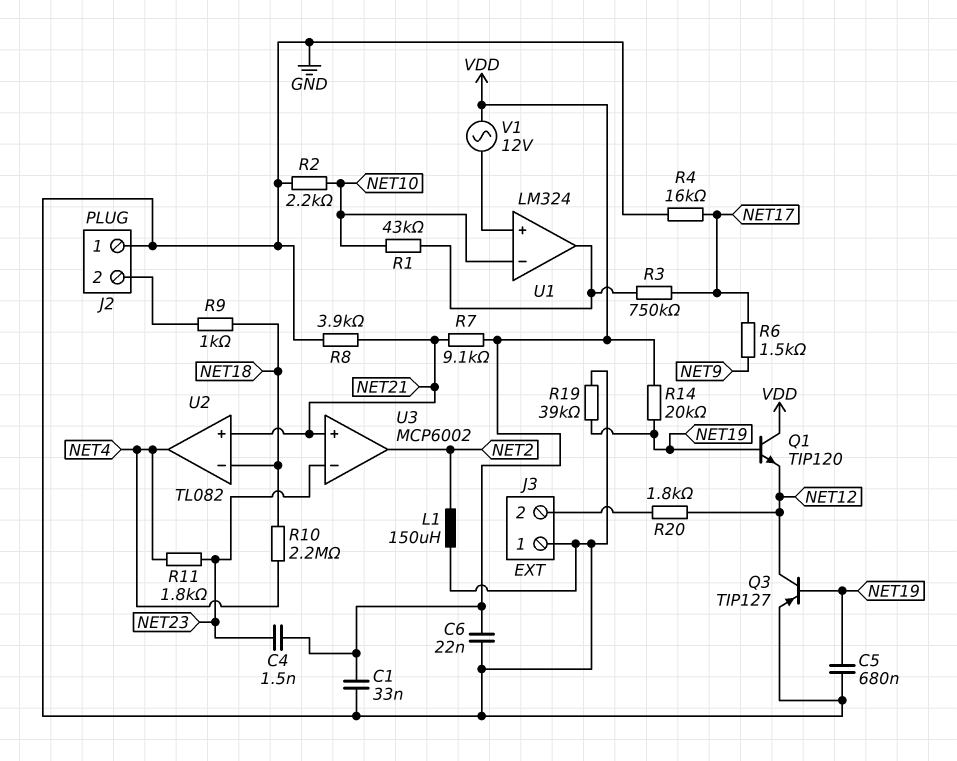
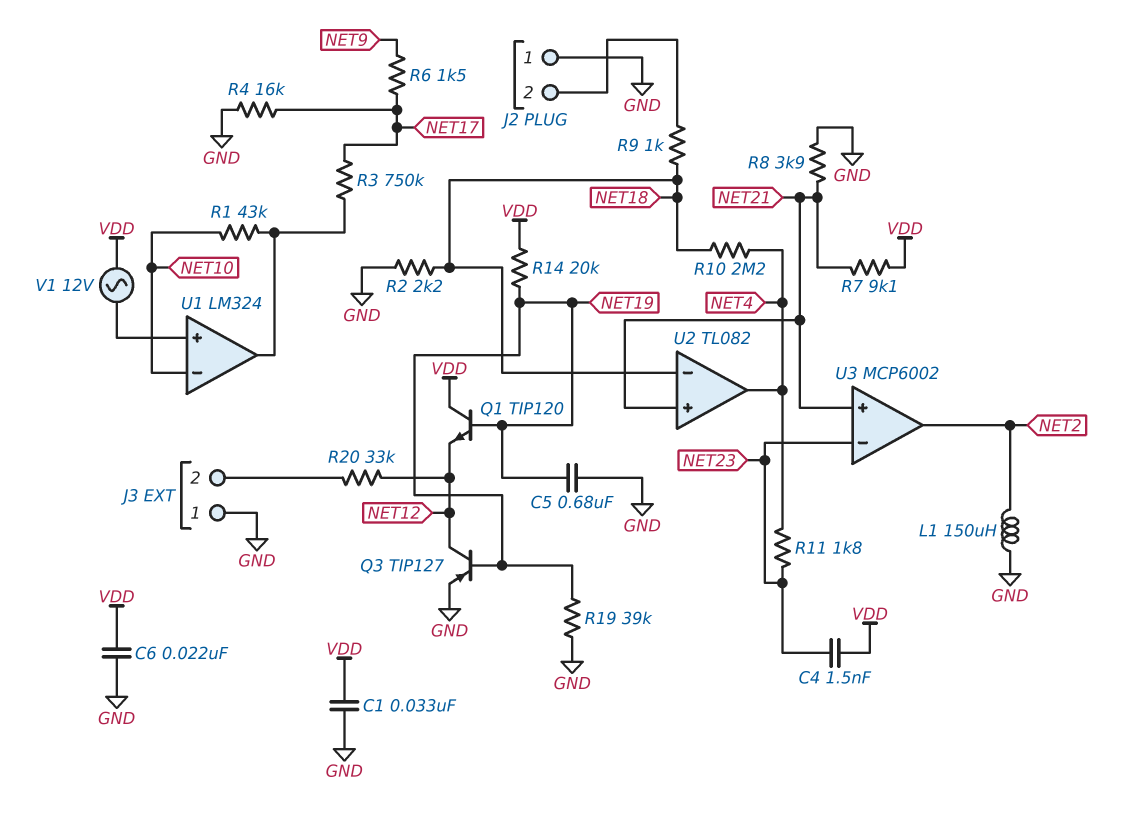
R2: 2.2k (GND, NET10) -> 2.2k (GND, NET18)
R20: 1.8k (J3/2, NET12) -> 33k (J3/2, NET12)

